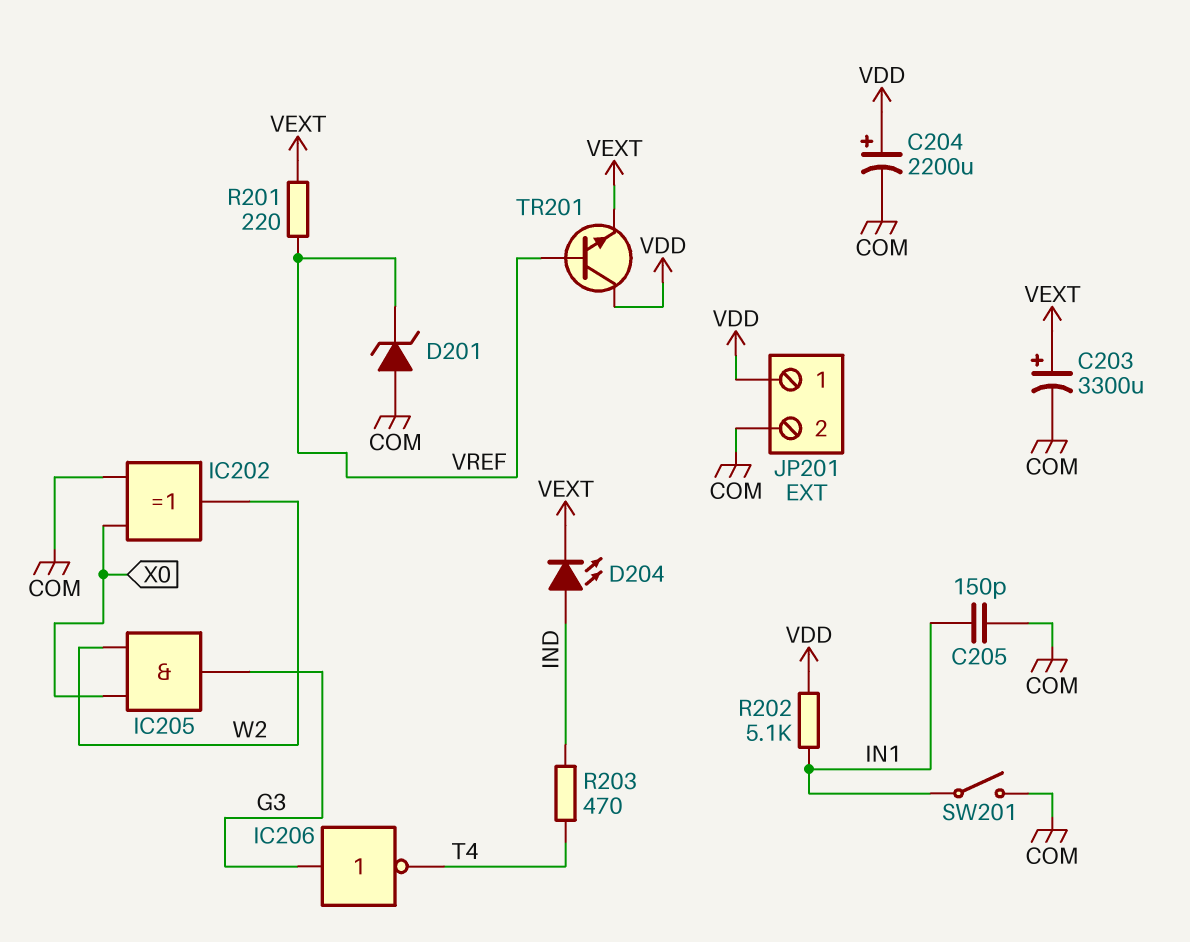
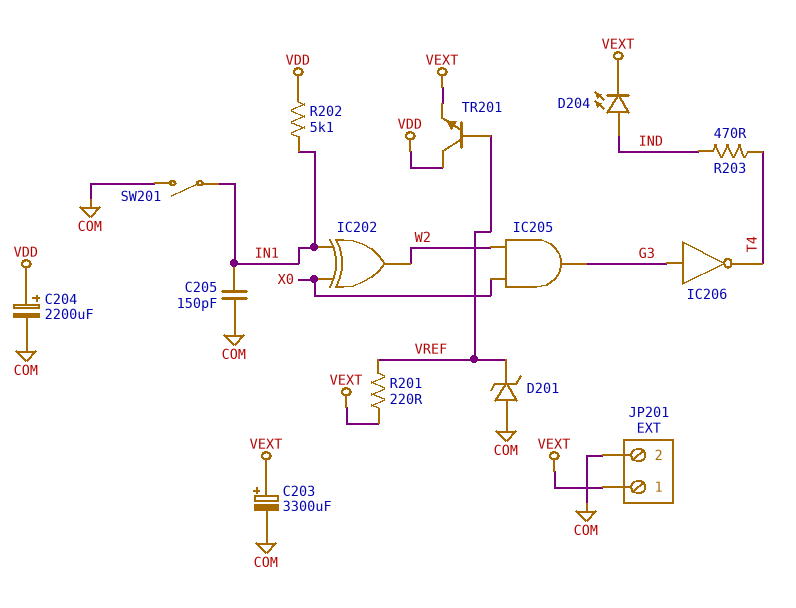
IC202: XOR (in COM, in X0, out W2) -> XOR (in IN1, in X0, out W2)
JP201 pin 1: VDD -> VEXT

